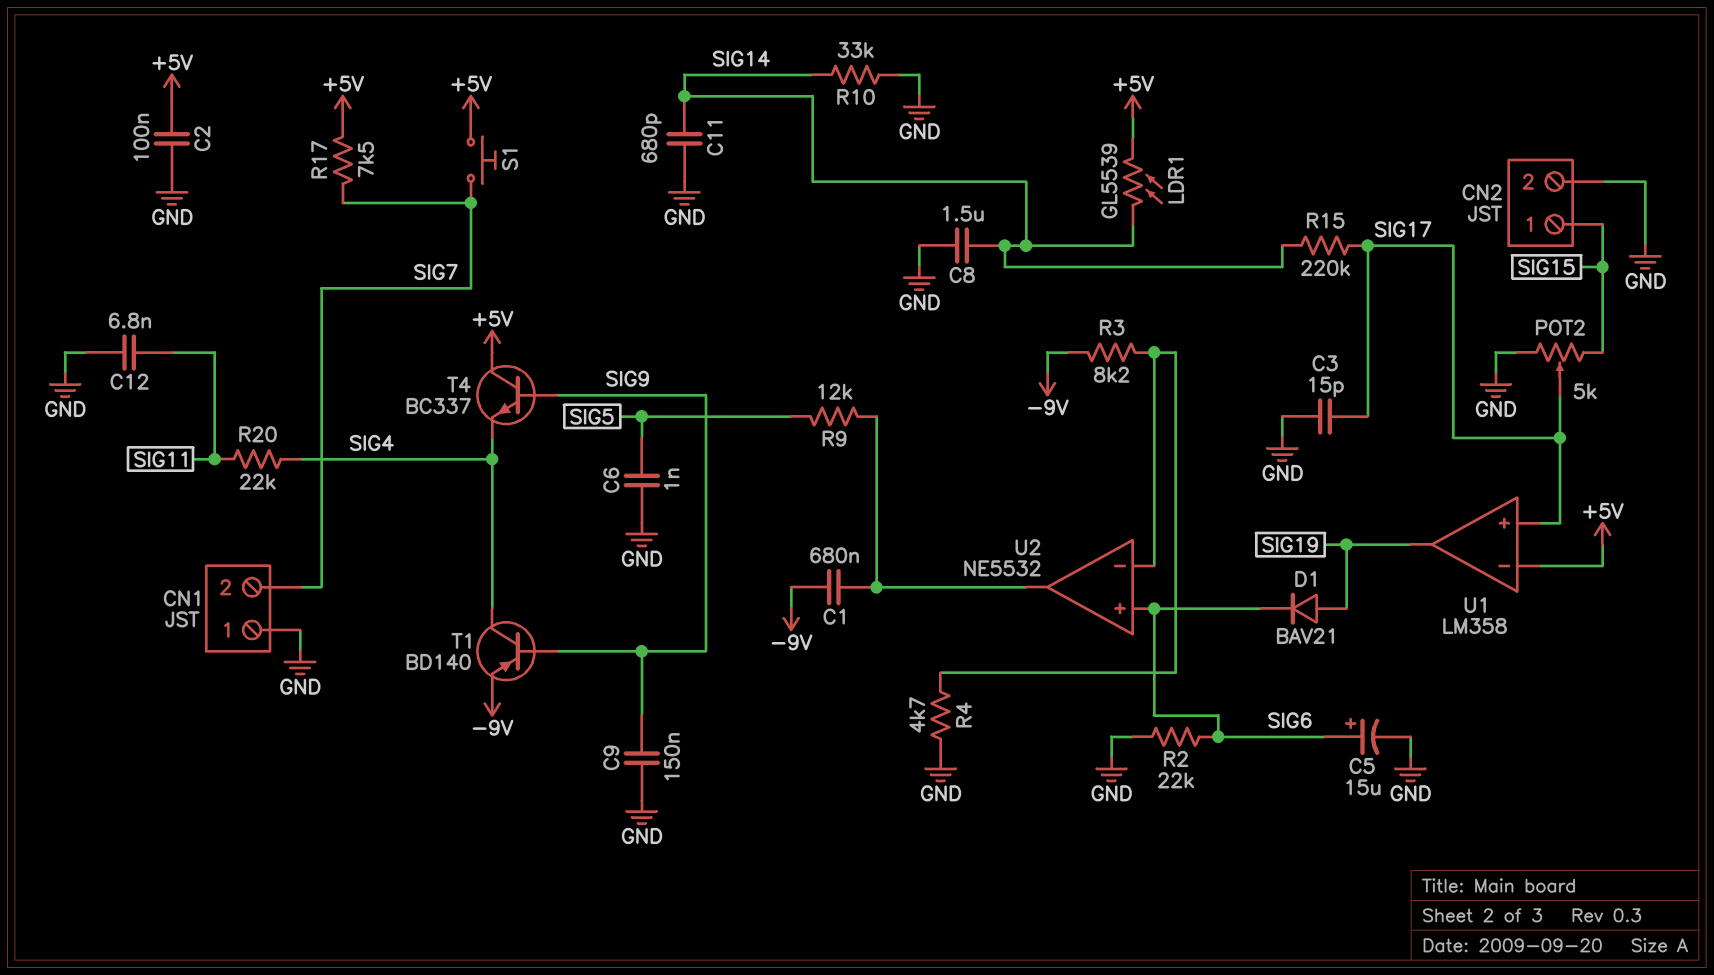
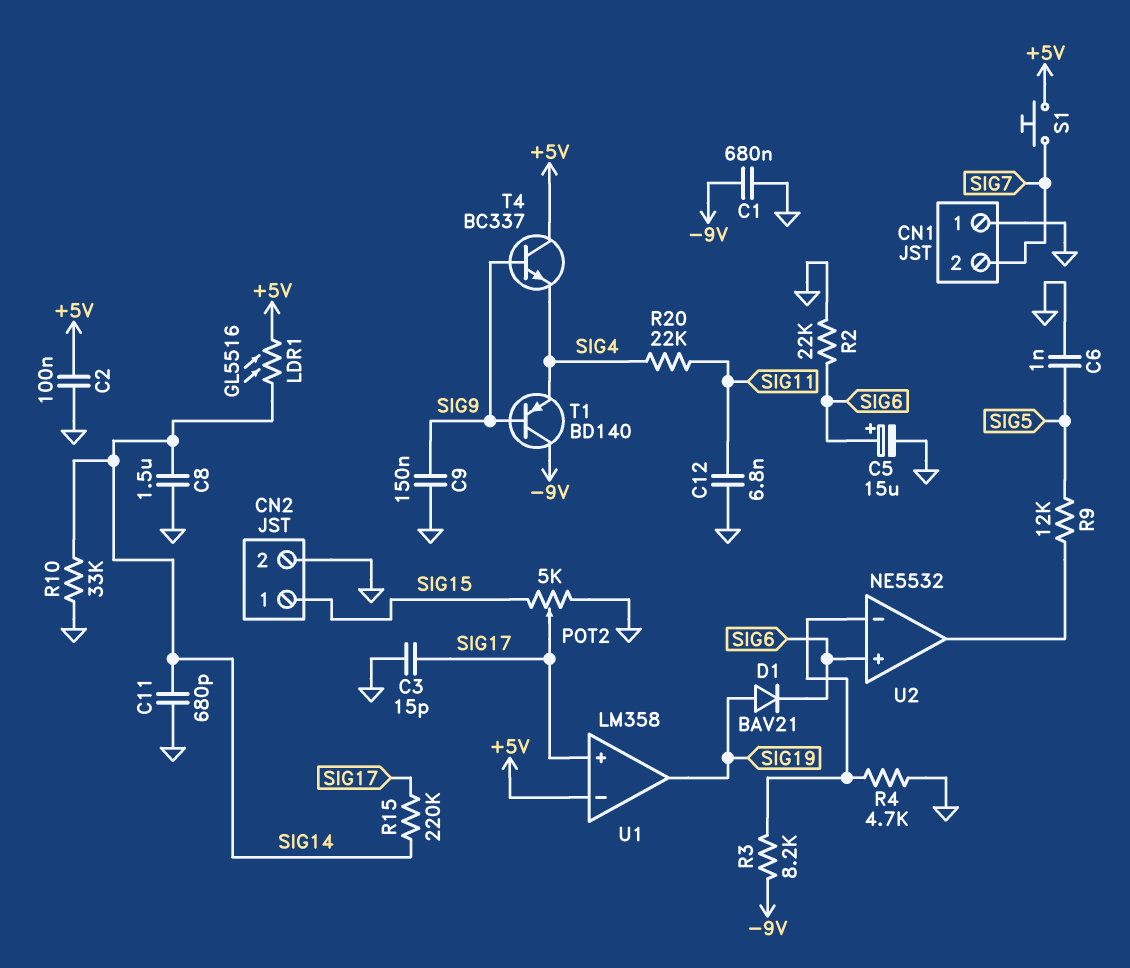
C1: 680nF (-9V, U2/out) -> 680nF (-9V, GND)
LDR1: GL5539 (+5V, SIG14) -> GL5516 (+5V, SIG14)
R17: 7.5k (+5V, SIG7) -> none
T1: PNP BD140 (B SIG9, C SIG4, E -9V) -> PNP BD140 (B SIG9, C -9V, E SIG4)

